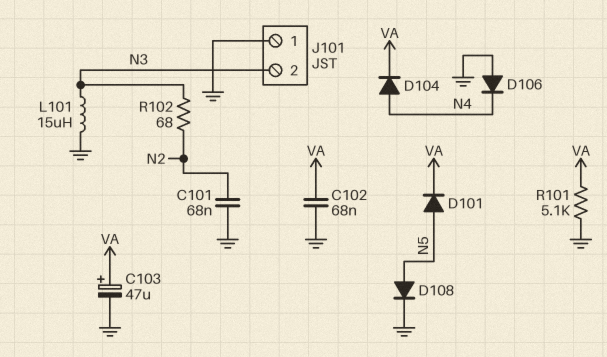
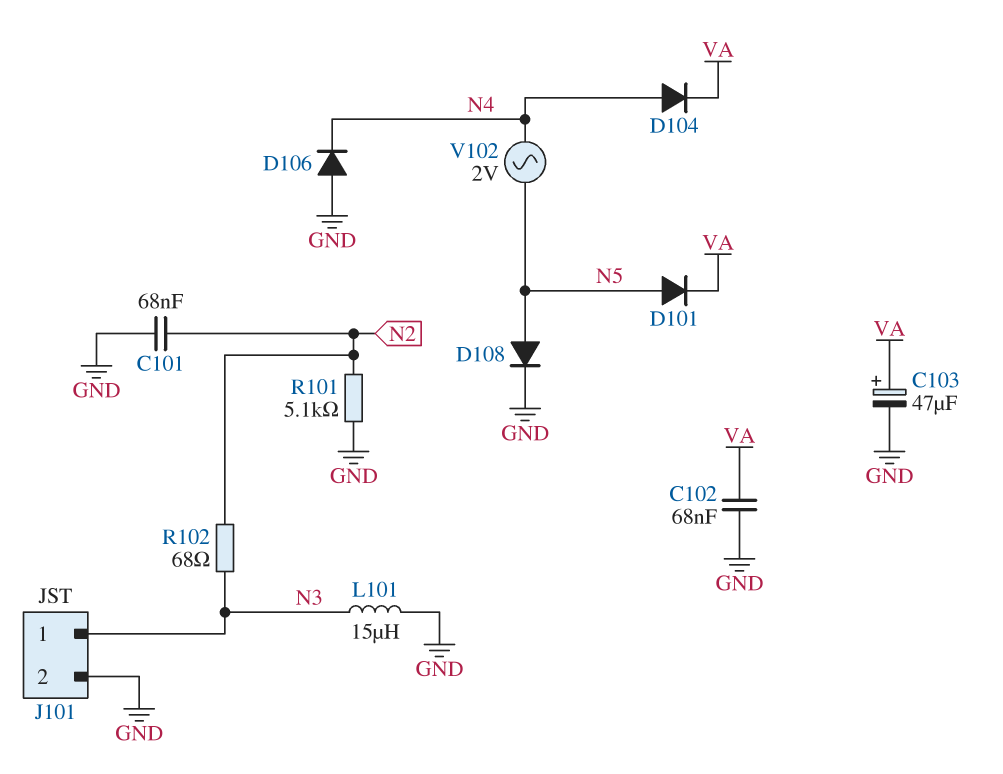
J101 pin 1: GND -> N3
J101 pin 2: N3 -> GND
R101: 5.1k (GND, VA) -> 5.1k (GND, N2)
V102: none -> AC 2V (N4, N5)

